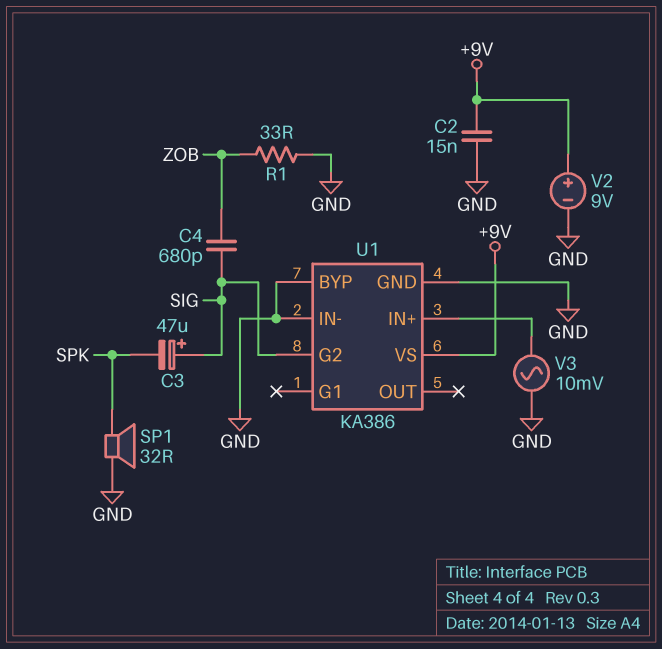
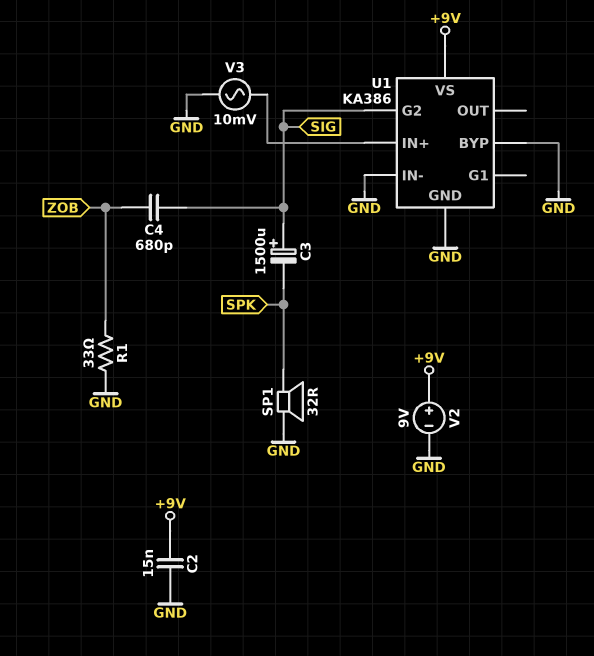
C3: 47uF (plus SIG, minus SPK) -> 1500uF (plus SIG, minus SPK)

